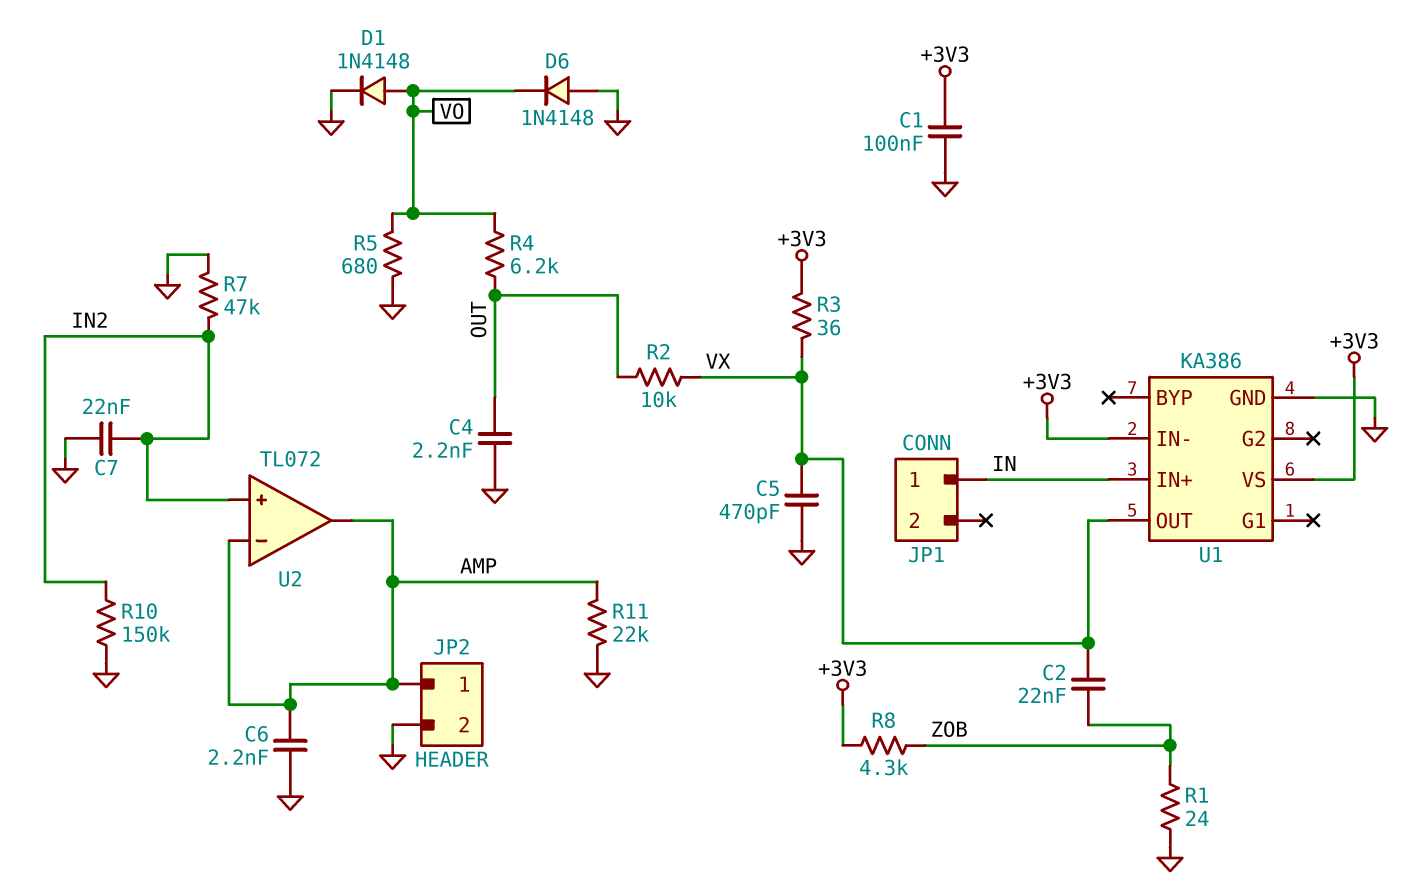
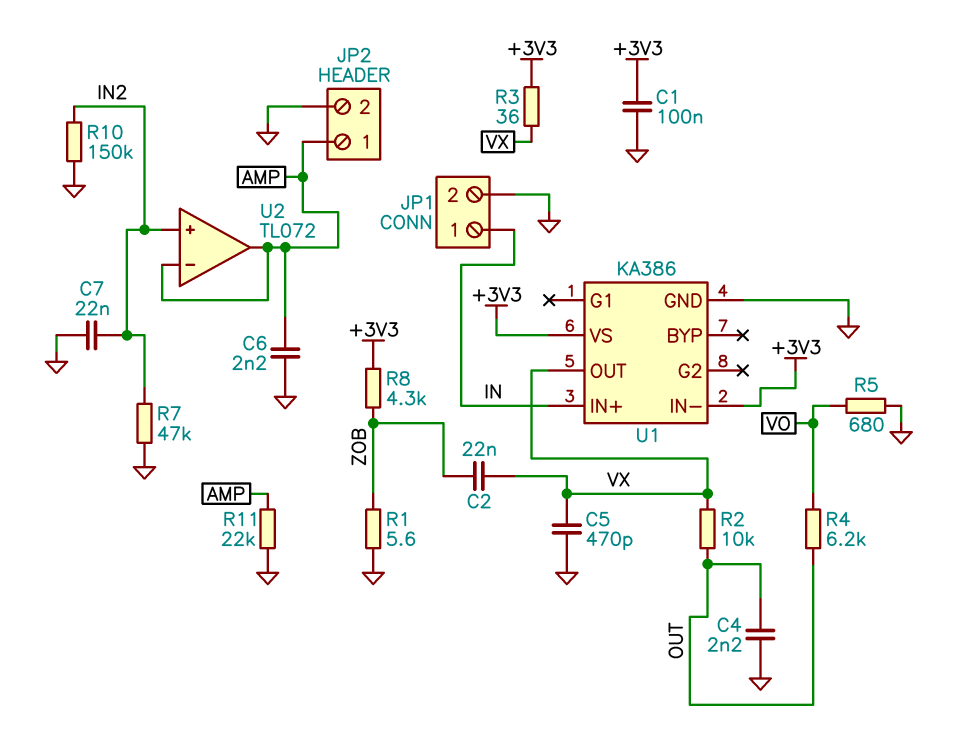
D1: diode 1N4148 (A VO, K GND) -> none
D6: diode 1N4148 (A GND, K VO) -> none
JP1 pin 2: none -> GND
R1: 24 (GND, ZOB) -> 5.6 (GND, ZOB)

